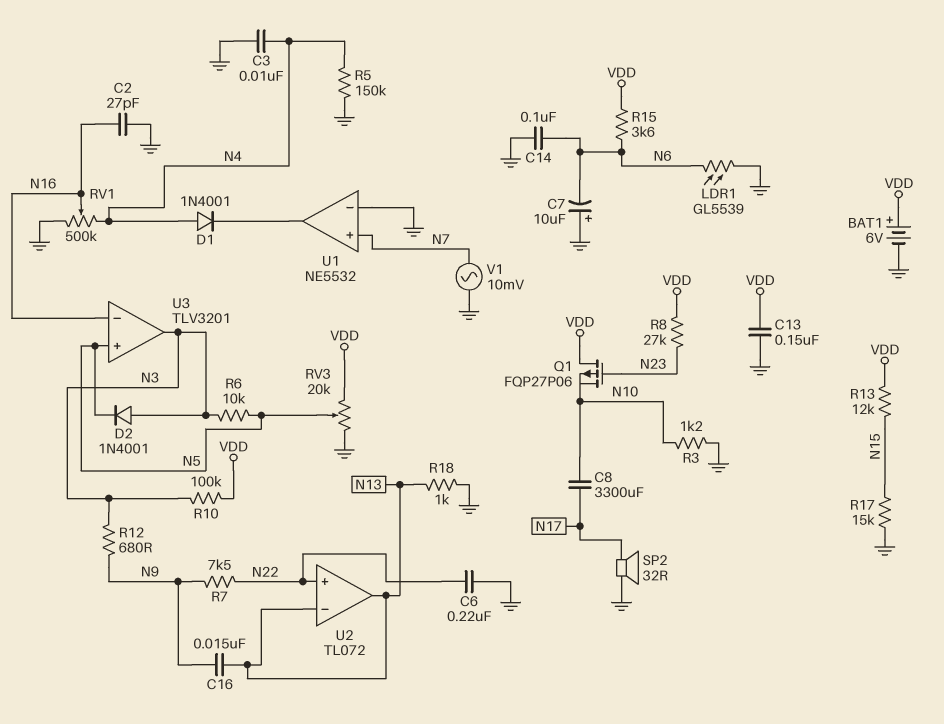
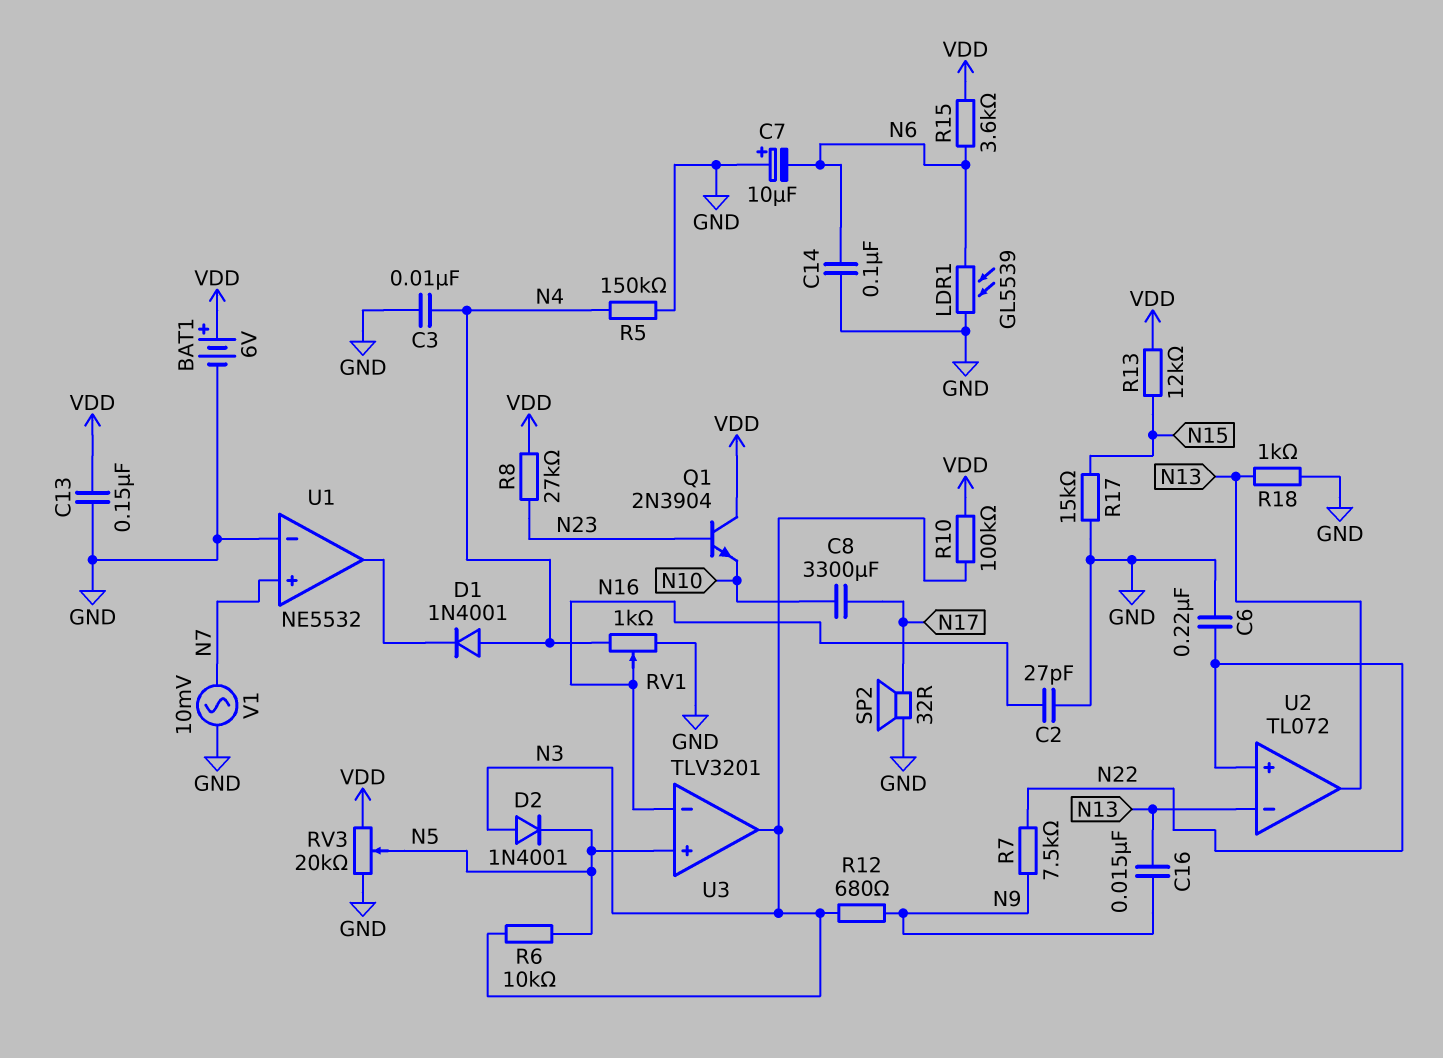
Q1: PMOS FQP27P06 (G N23, D VDD, S N10) -> NPN 2N3904 (B N23, C VDD, E N10)
R3: 1.2k (GND, N10) -> none
RV1: 500k (GND, N4, wiper N16) -> 1k (GND, N4, wiper N16)

